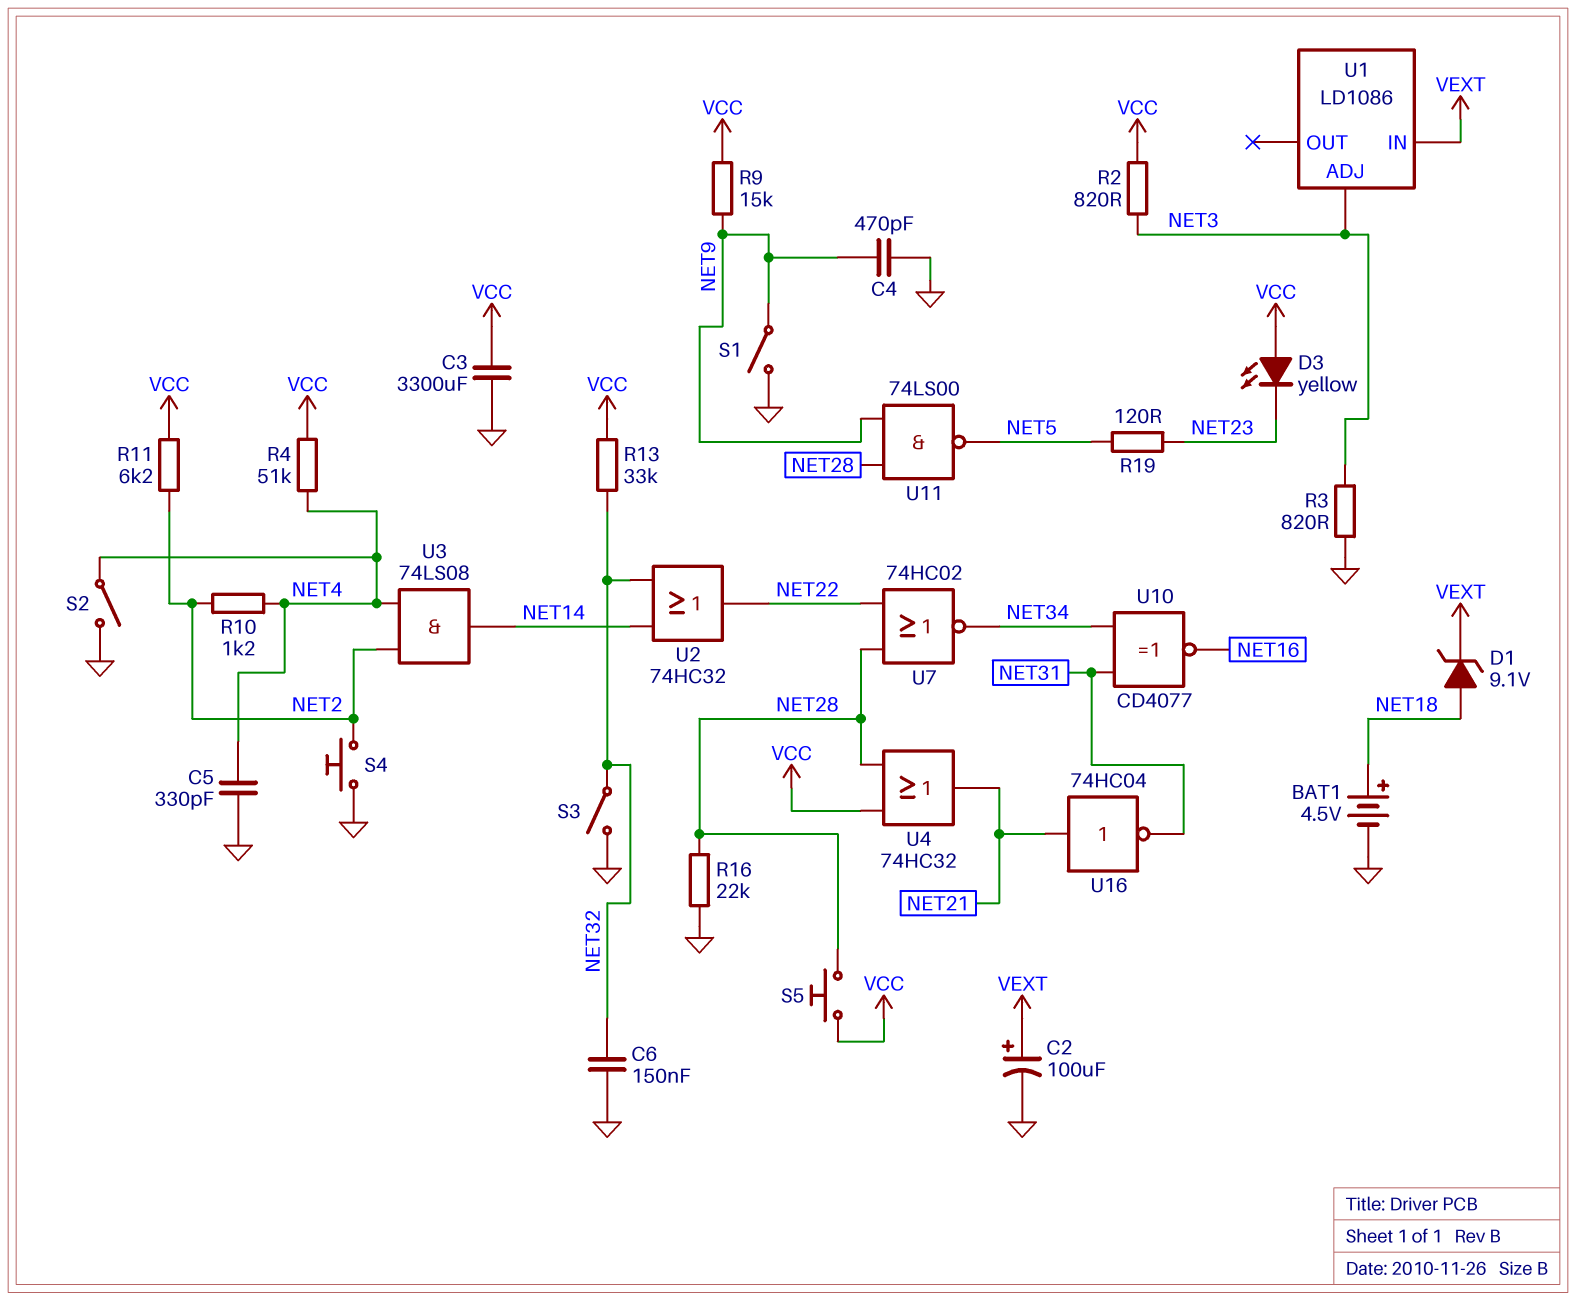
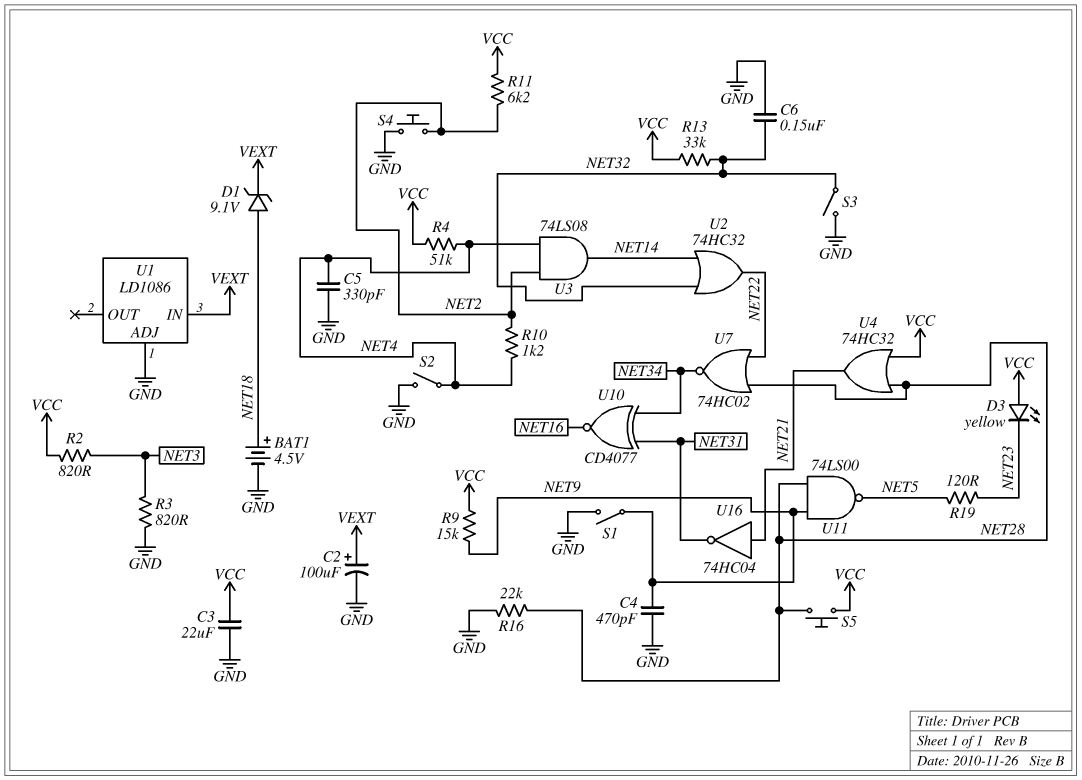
C3: 3300uF (GND, VCC) -> 22uF (GND, VCC)
U1 pin ADJ: NET3 -> GND

